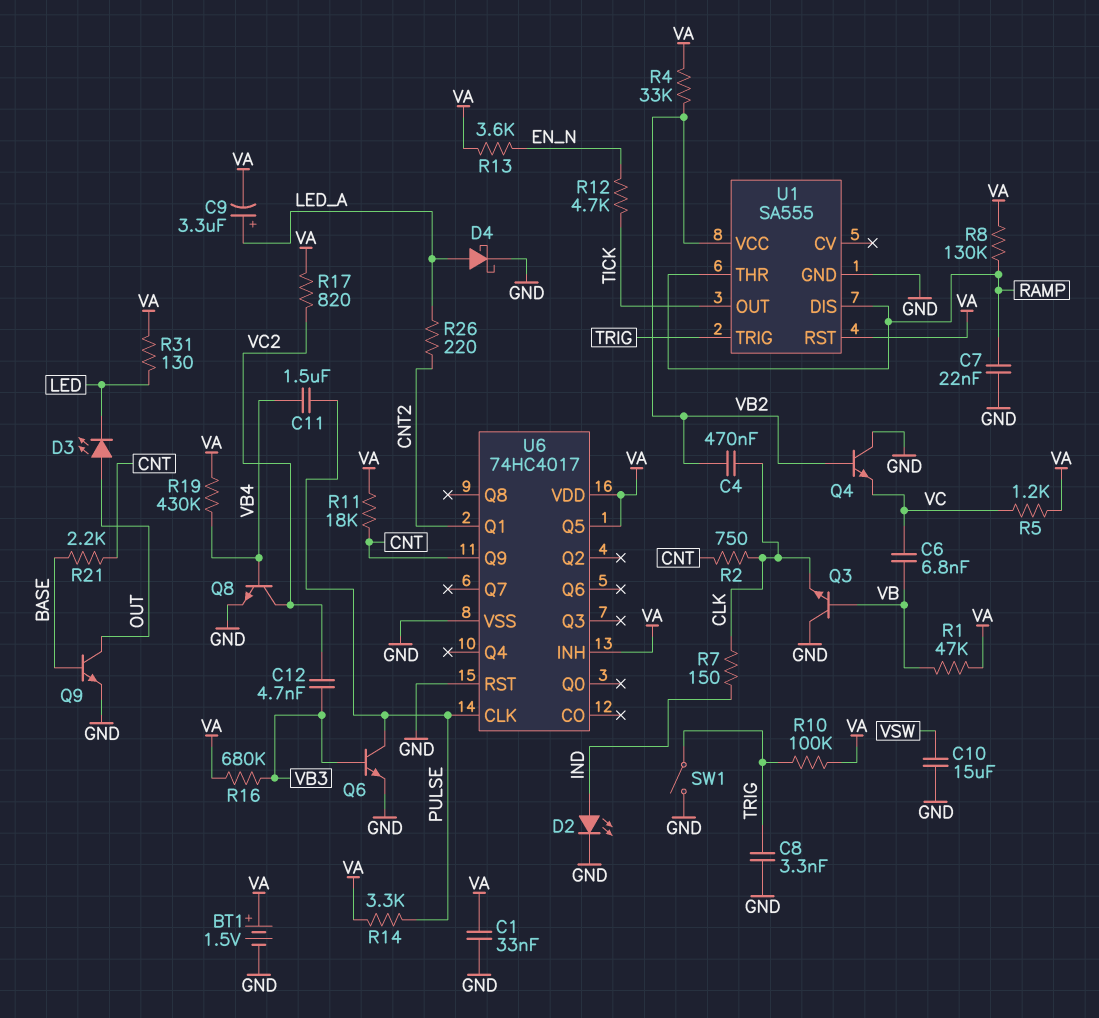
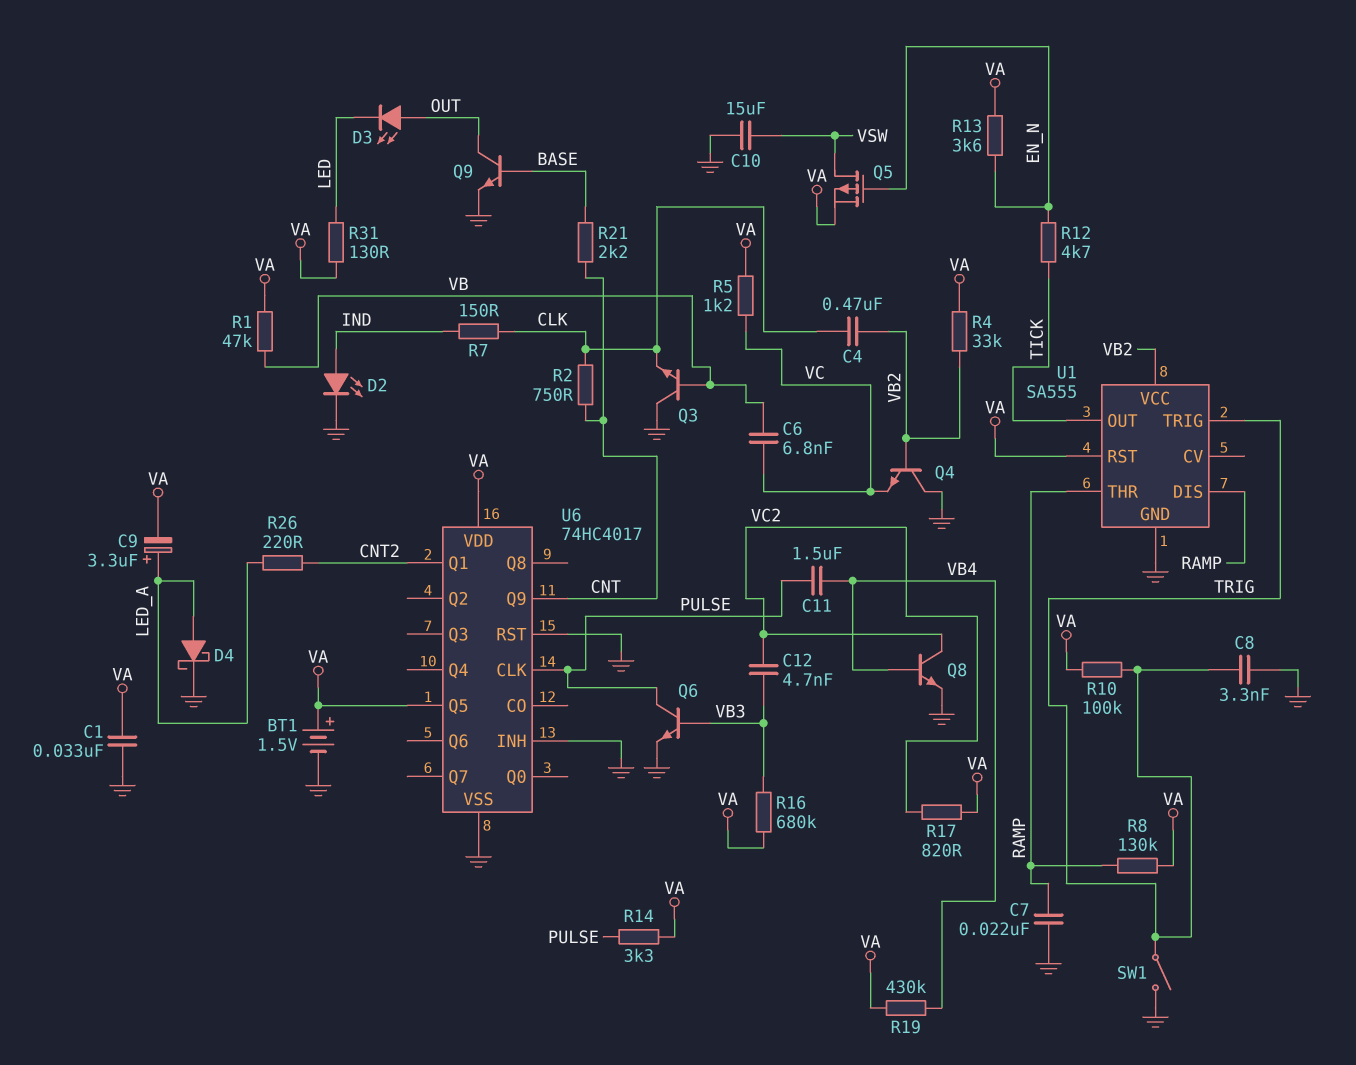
Q5: none -> PMOS (G EN_N, D VSW, S VA)
R11: 18k (CNT, VA) -> none
U6 pin INH: VA -> GND

